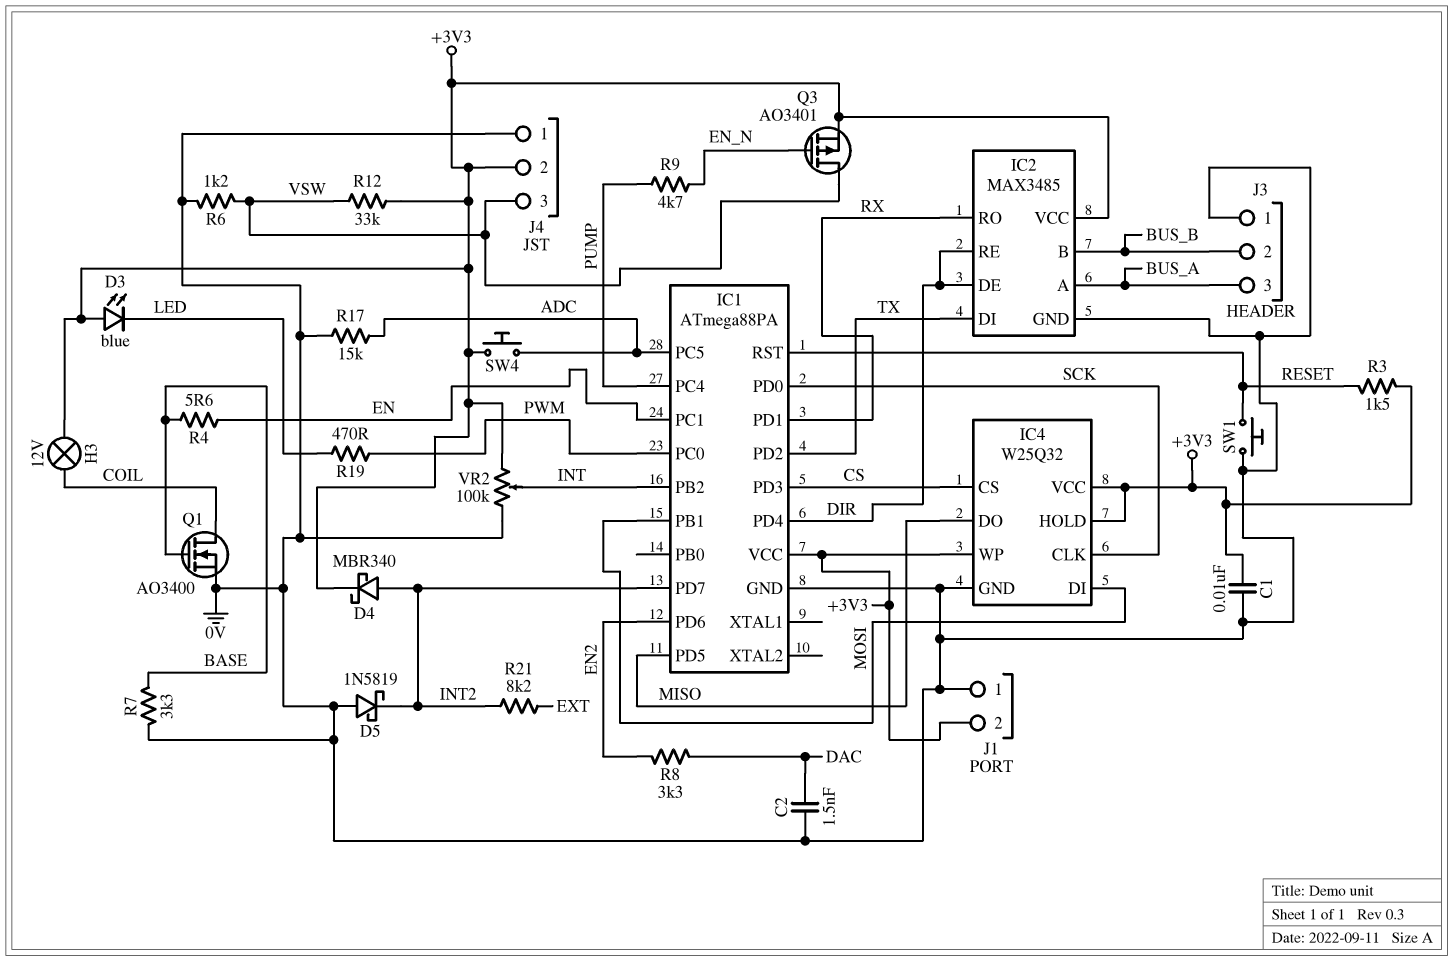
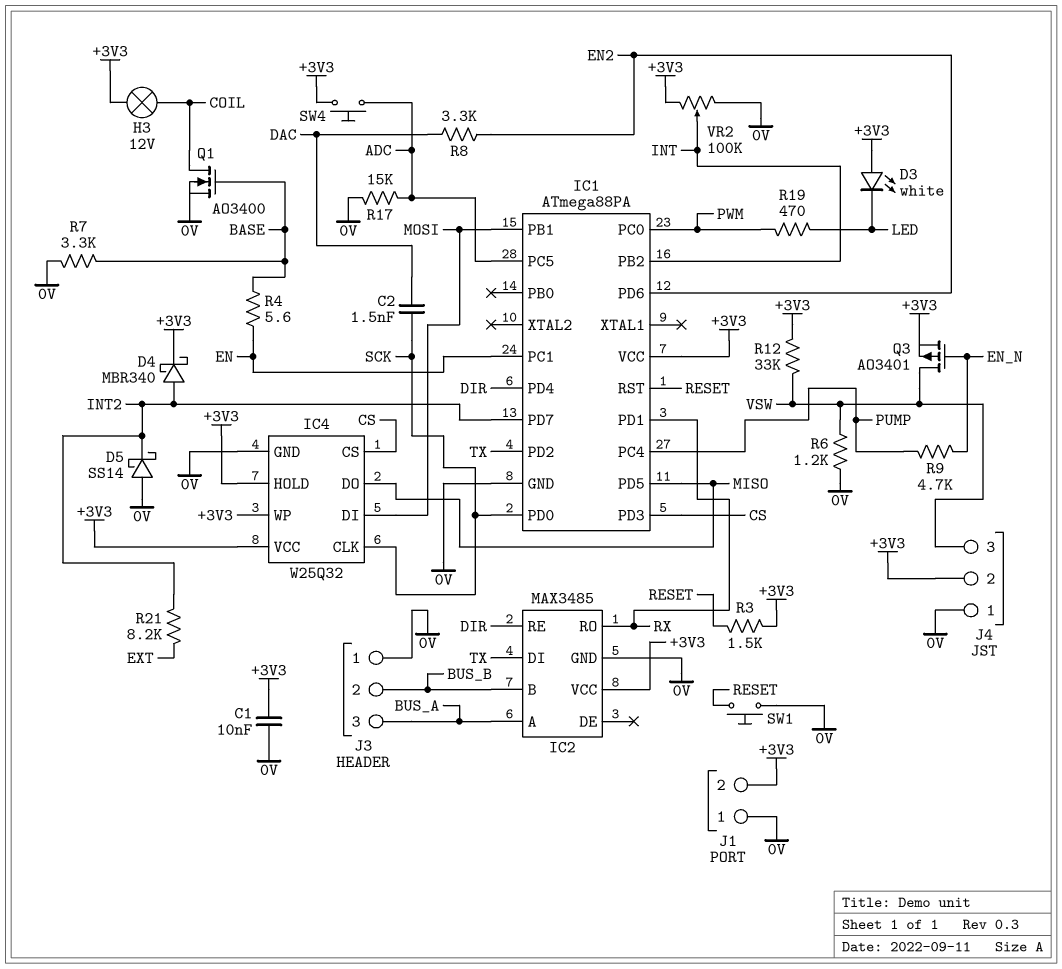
C2: 1.5nF (0V, DAC) -> 1.5nF (DAC, SCK)
D3: LED blue (A +3V3, K LED) -> LED white (A +3V3, K LED)
D5: schottky 1N5819 (A 0V, K INT2) -> schottky SS14 (A 0V, K INT2)
IC2 pin DE: DIR -> none

